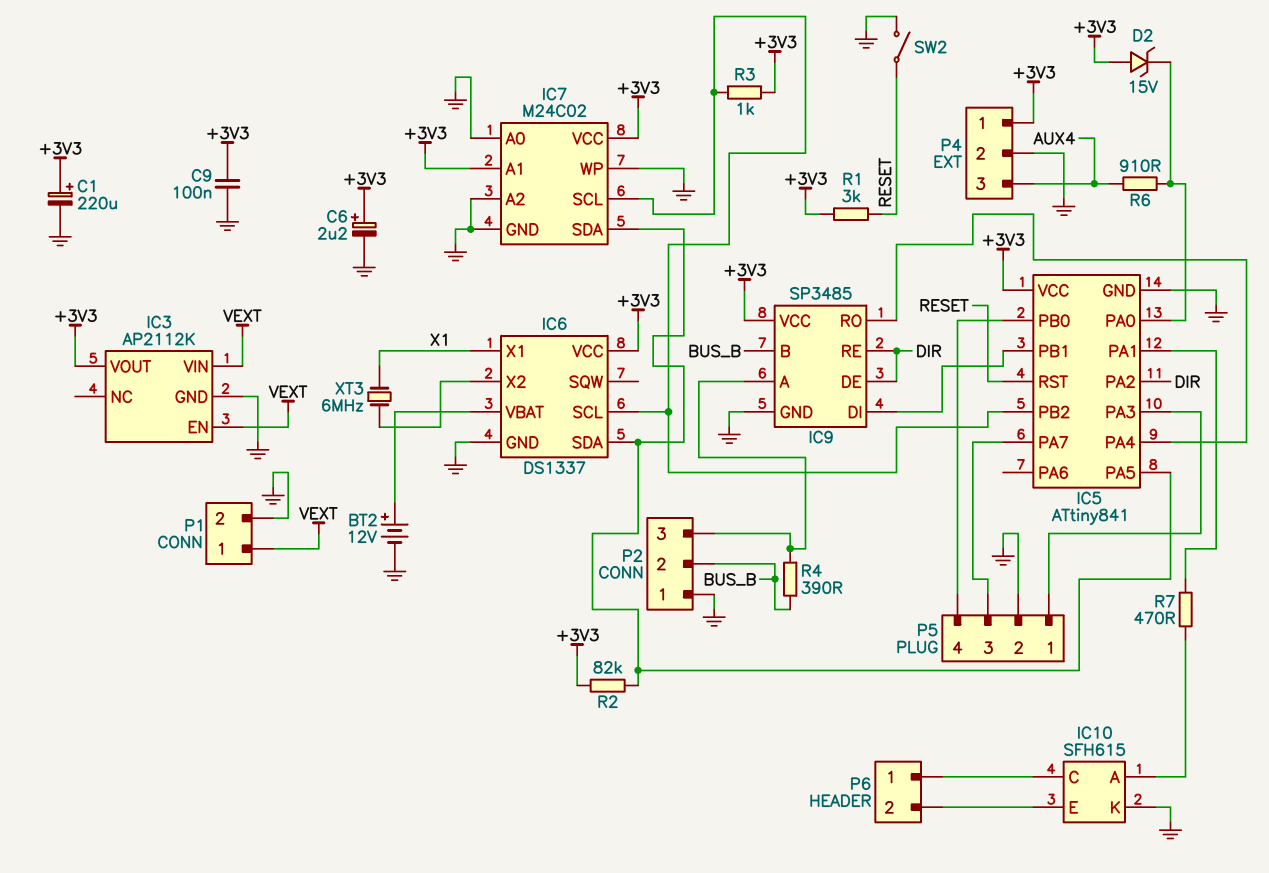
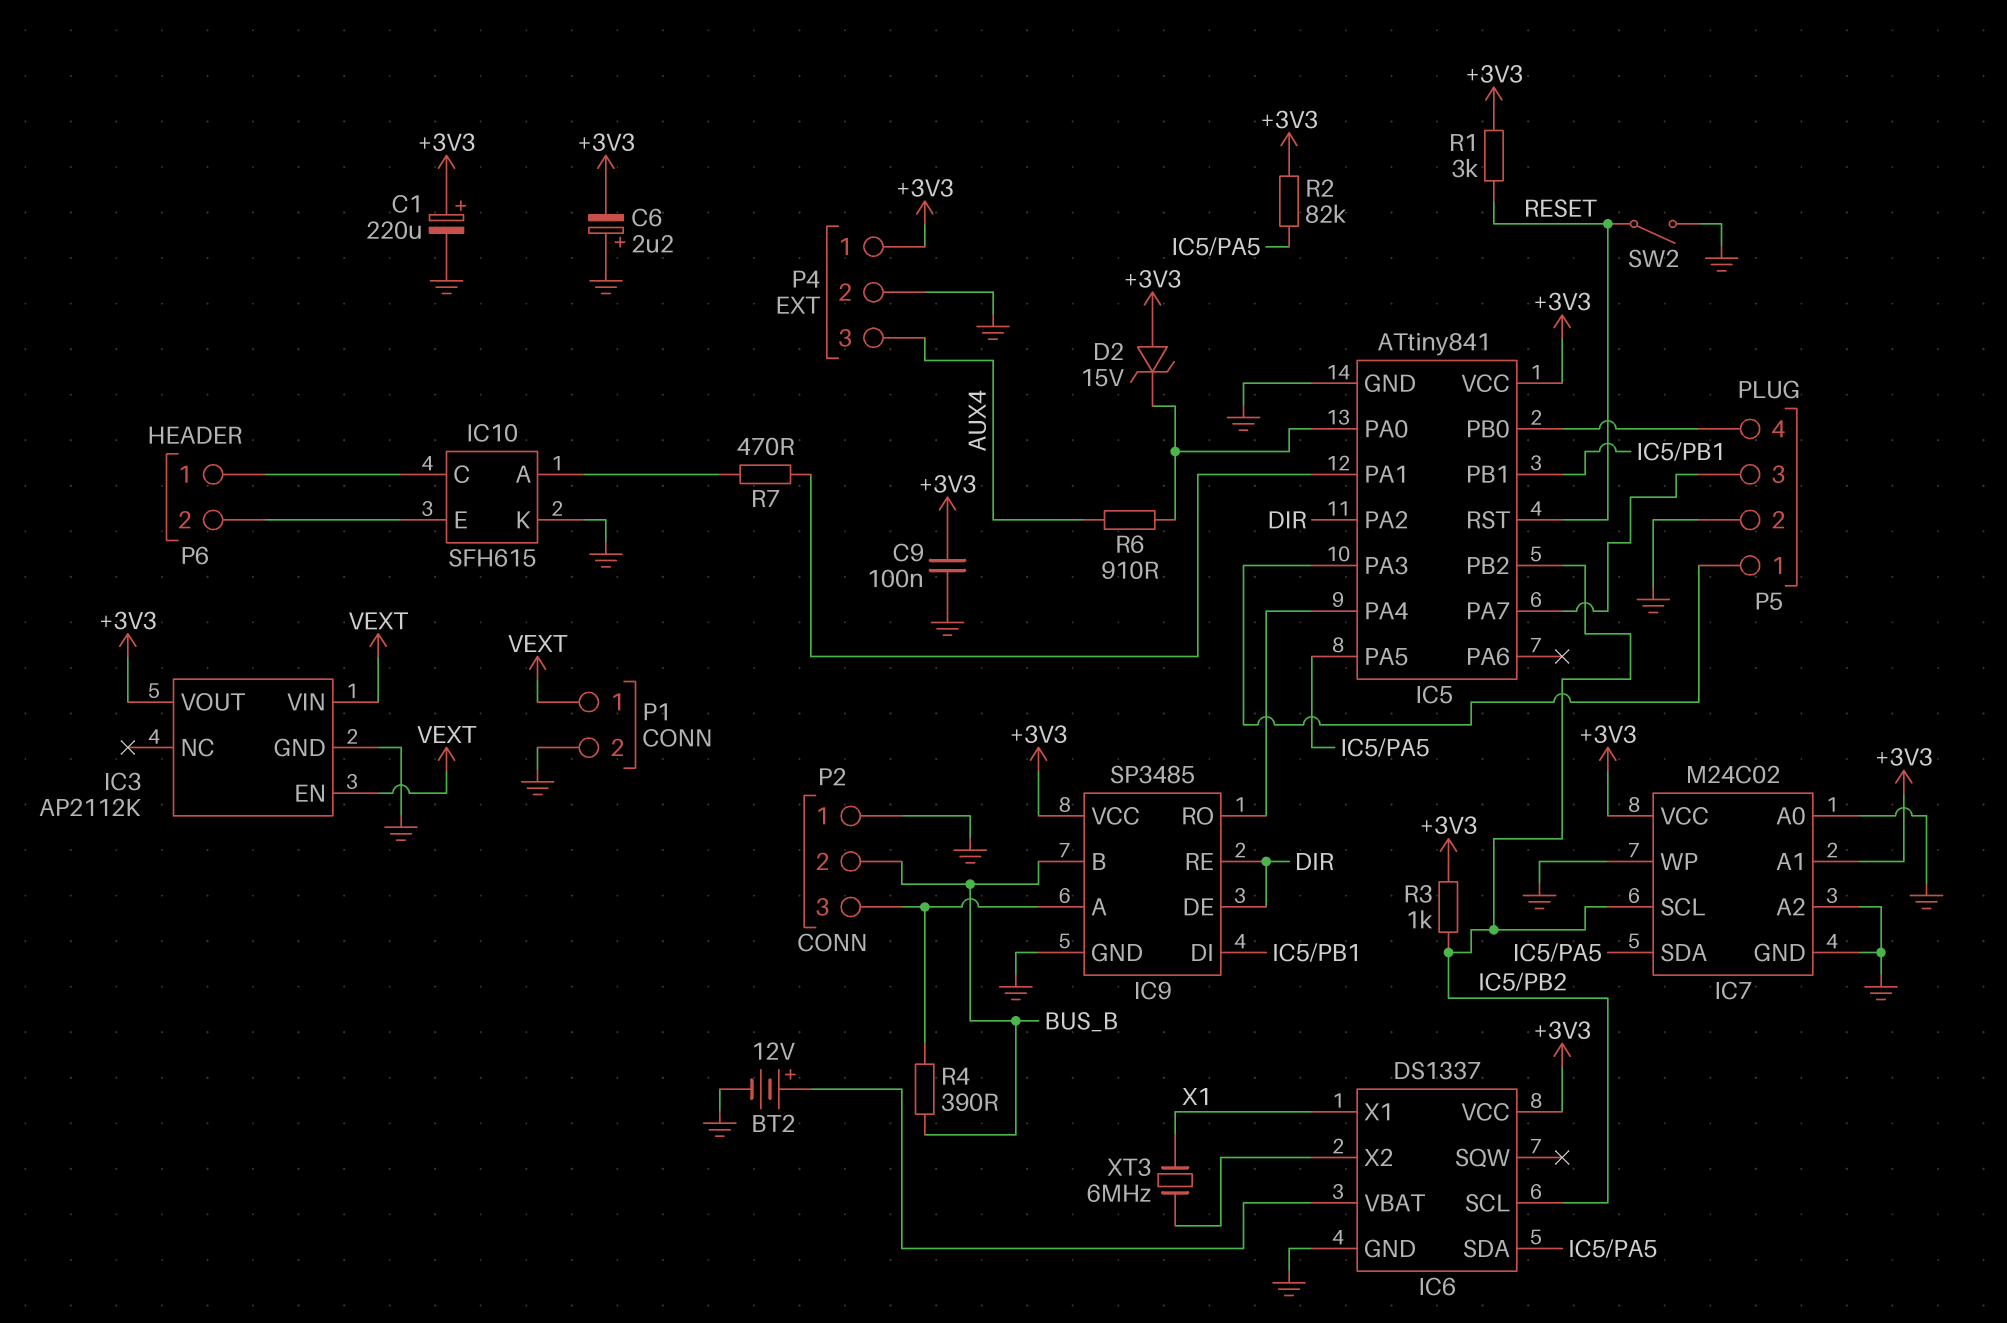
C6: 2.2uF (plus +3V3, minus GND) -> 2.2uF (plus GND, minus +3V3)

